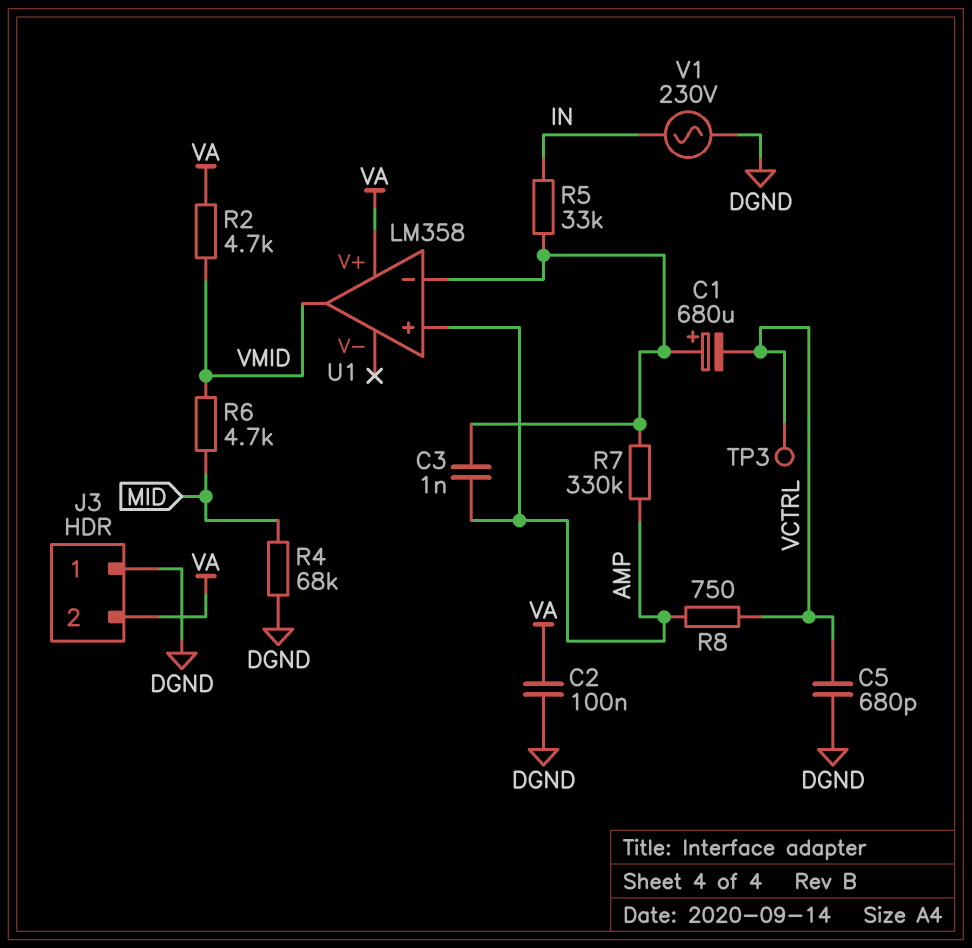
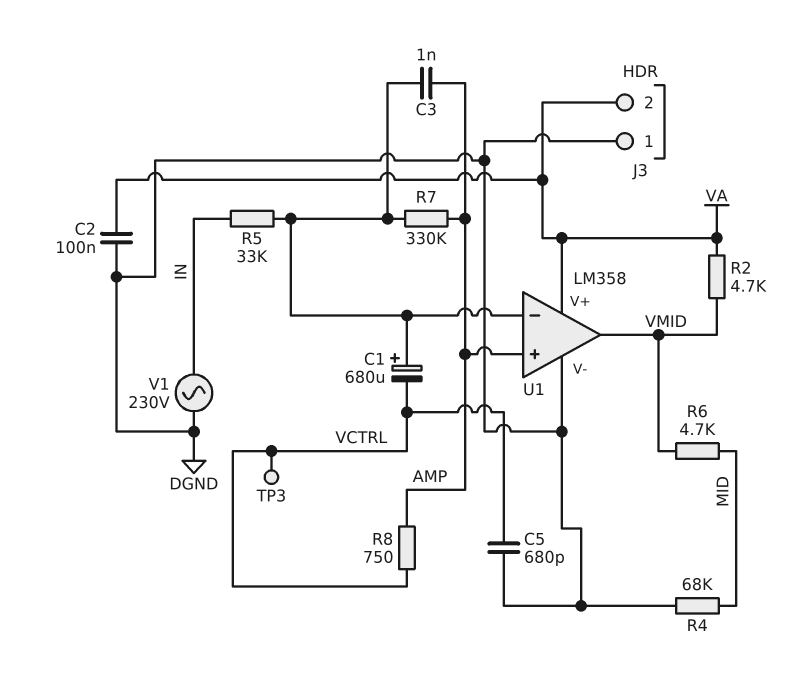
U1 pin V-: none -> DGND

